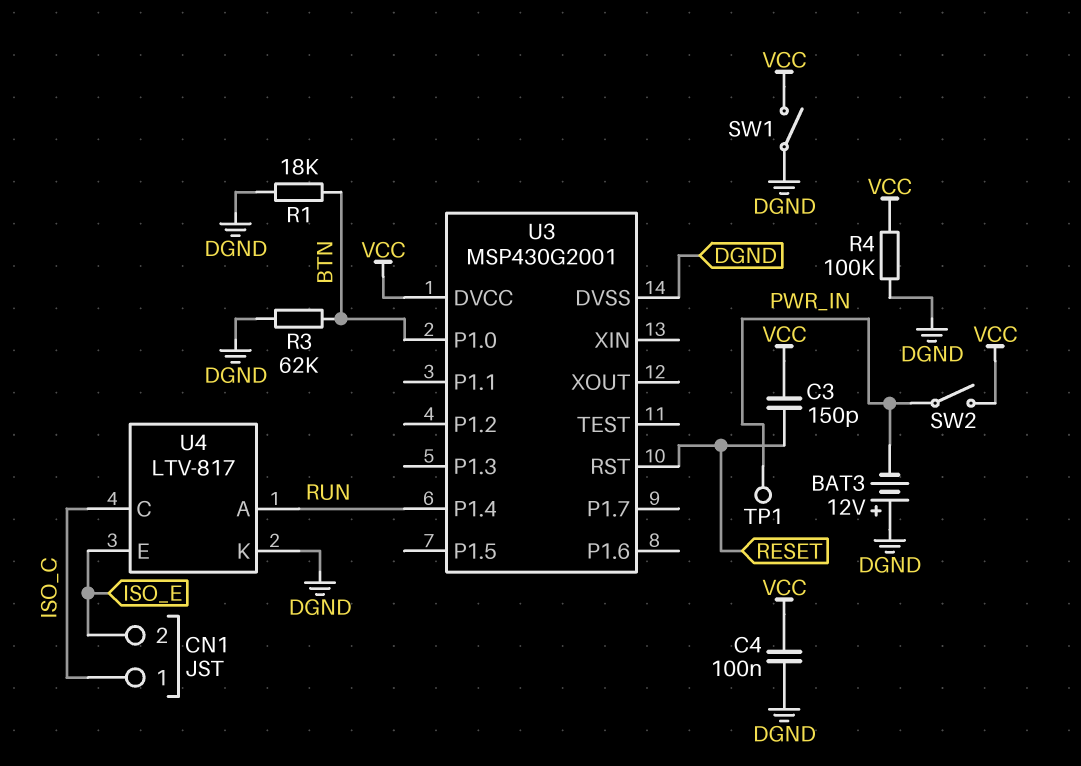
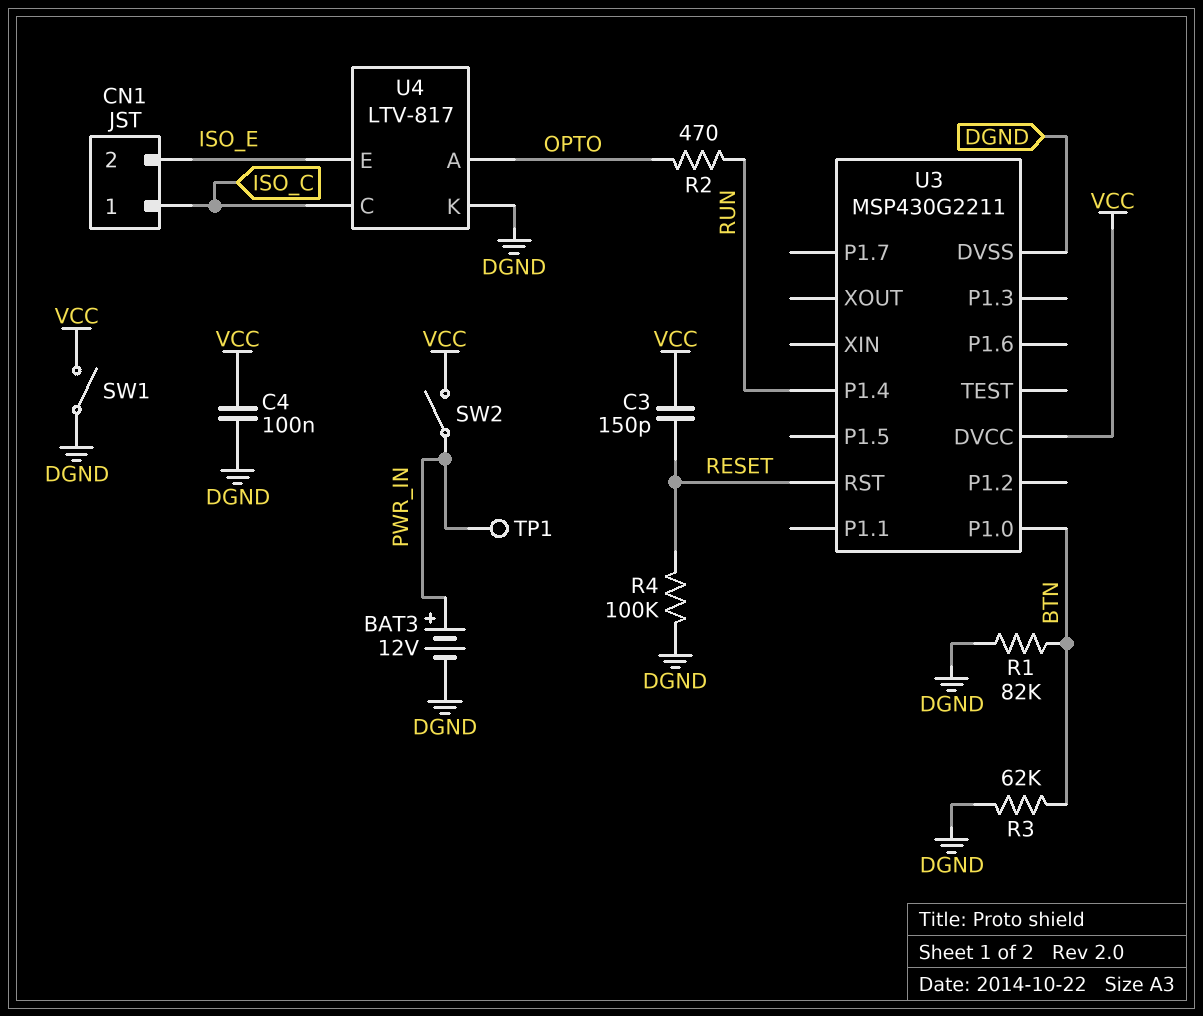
BAT3: 12V (plus DGND, minus PWR_IN) -> 12V (plus PWR_IN, minus DGND)
R1: 18k (BTN, DGND) -> 82k (BTN, DGND)
R2: none -> 470 (OPTO, RUN)
R4: 100k (DGND, VCC) -> 100k (DGND, RESET)
U3: MSP430G2001 -> MSP430G2211
U4 pin A: RUN -> OPTO

